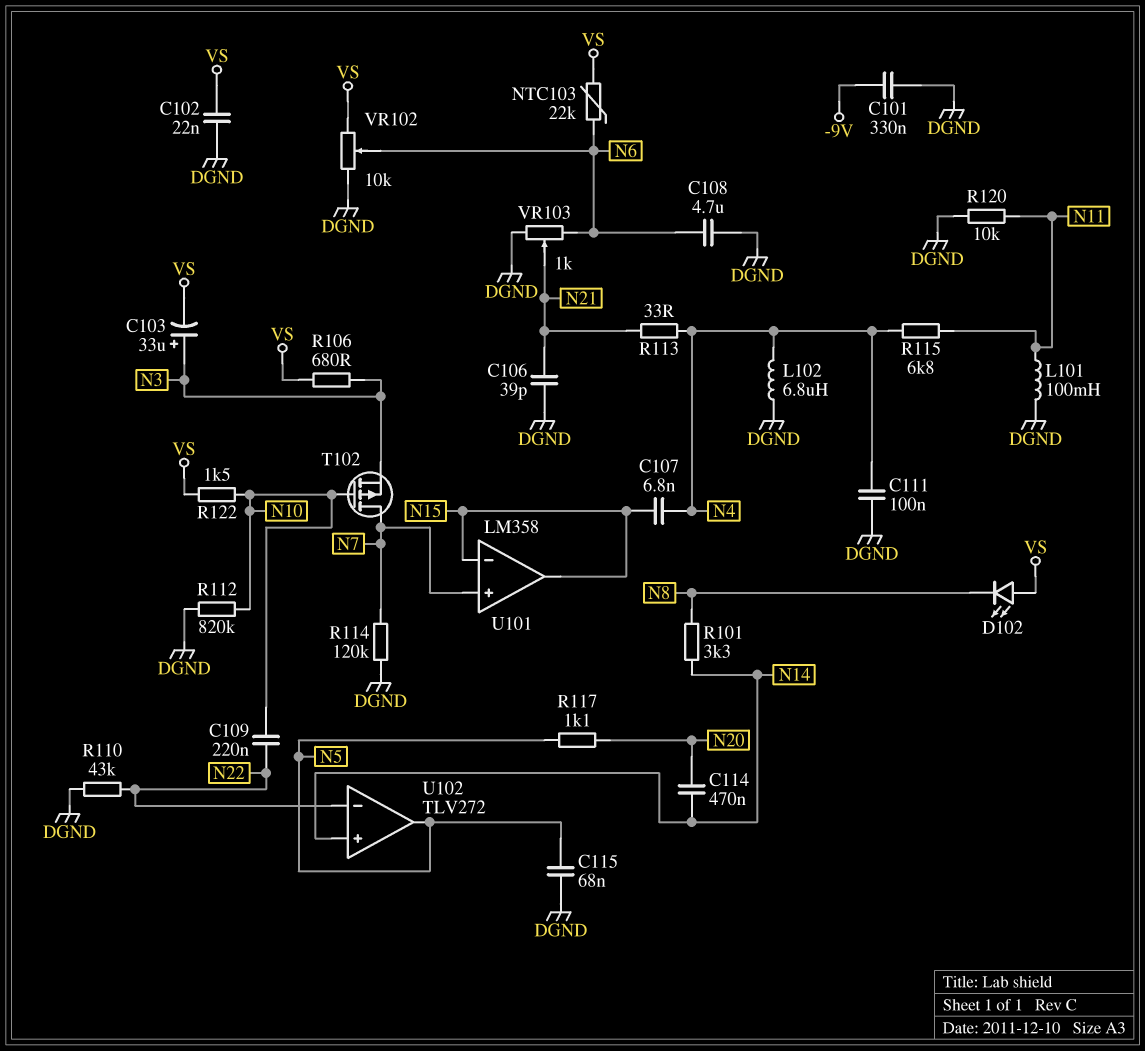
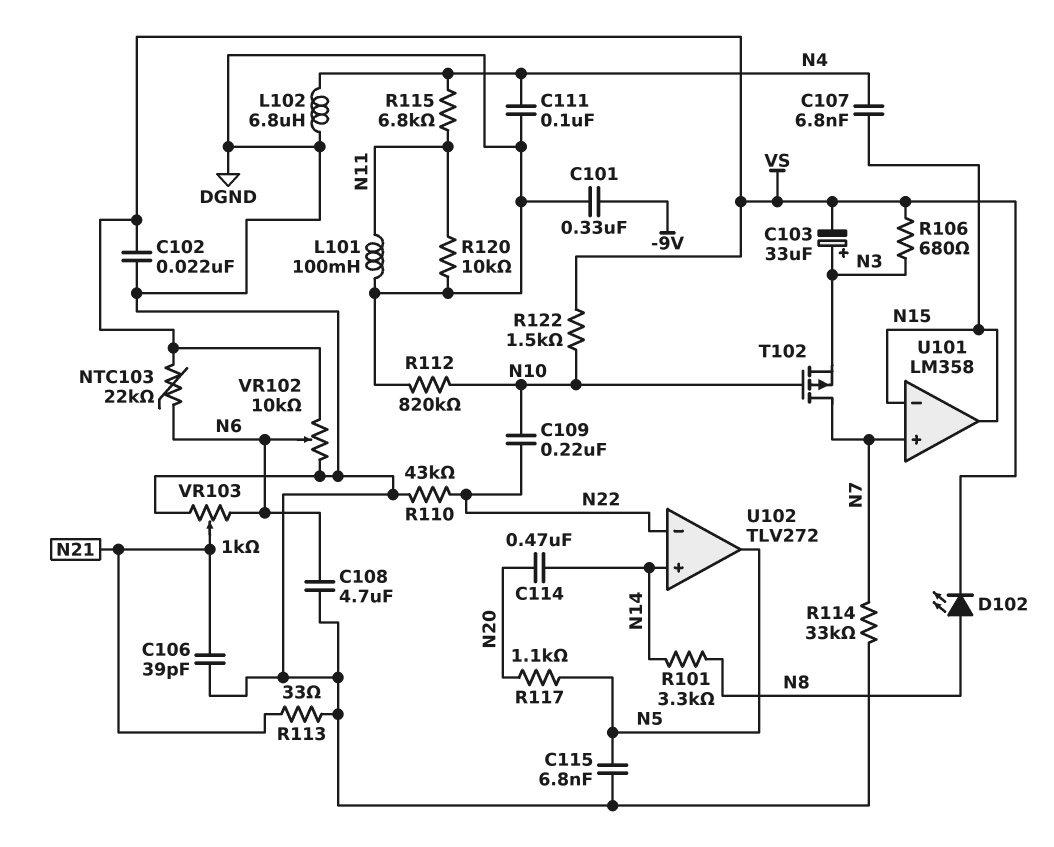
C115: 68nF (DGND, N5) -> 6.8nF (DGND, N5)
D102: LED (A VS, K N8) -> LED (A N8, K VS)
R113: 33 (N4, N21) -> 33 (DGND, N21)
R114: 120k (DGND, N7) -> 33k (DGND, N7)

